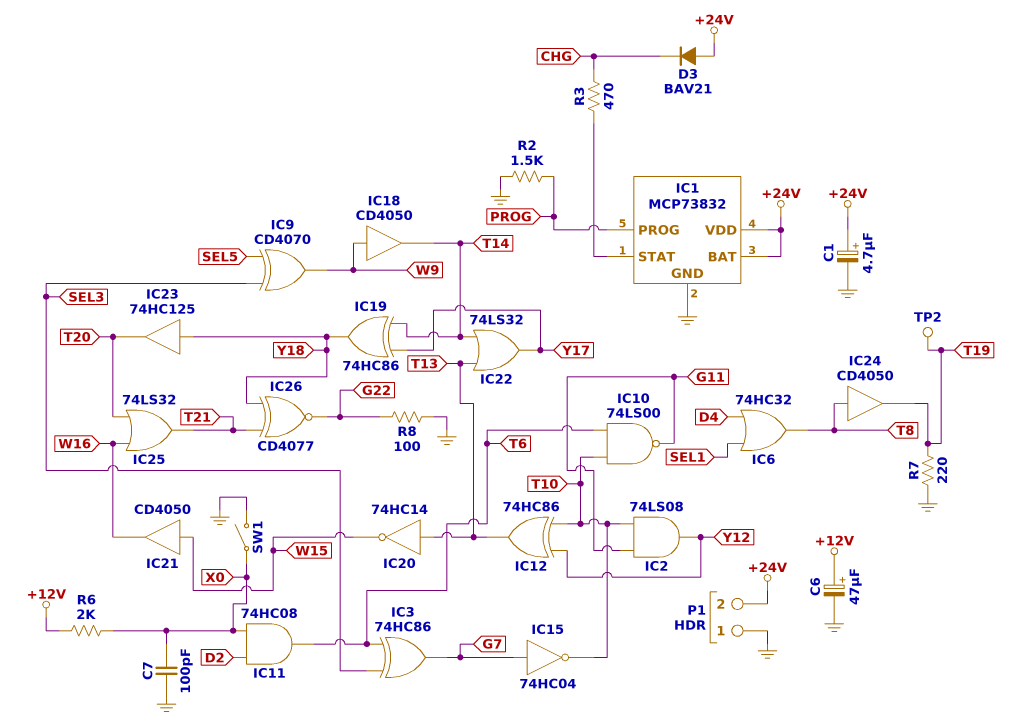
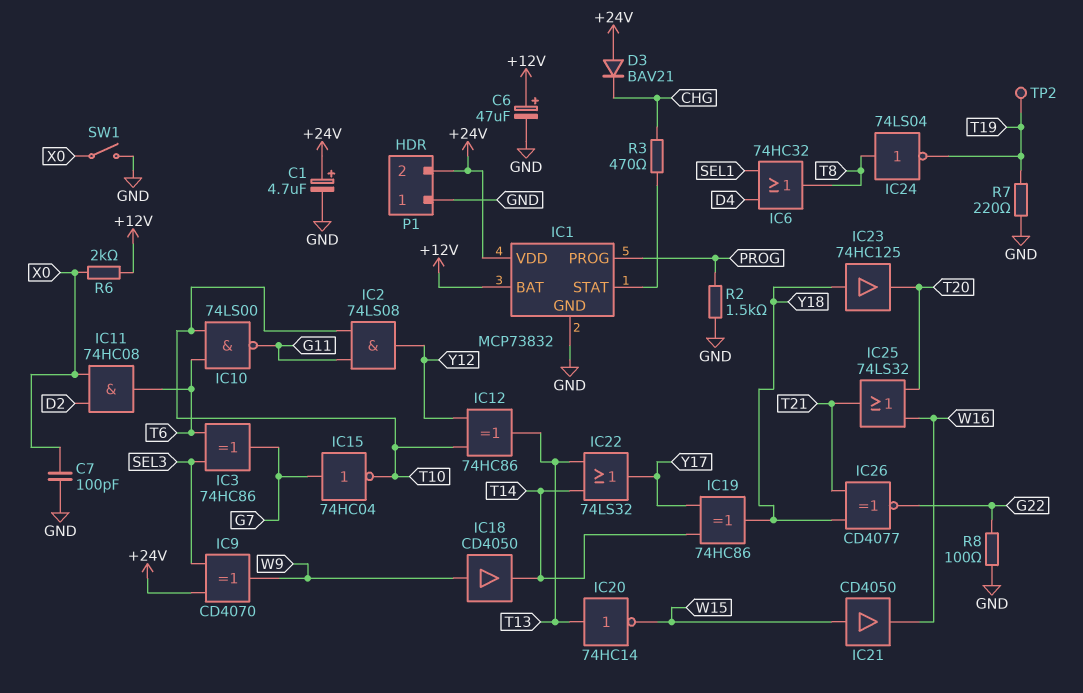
IC1 pin BAT: +24V -> +12V
IC9: XOR CD4070 (in SEL3, in SEL5, out W9) -> XOR CD4070 (in +24V, in SEL3, out W9)
IC24: buffer CD4050 (in T8, out T19) -> NOT 74LS04 (in T8, out T19)

